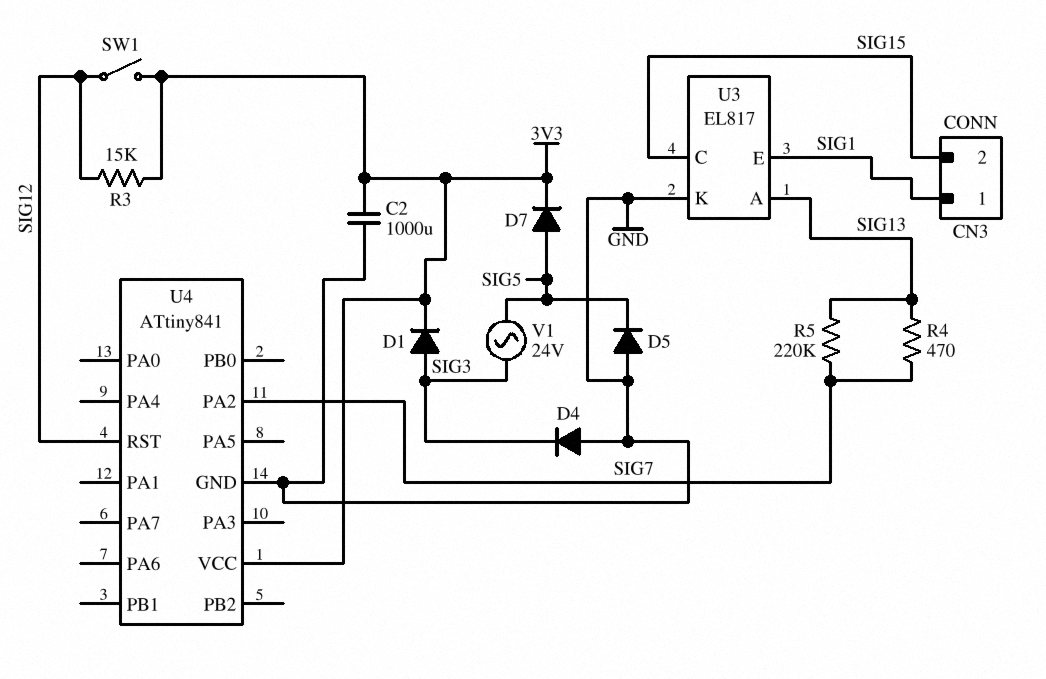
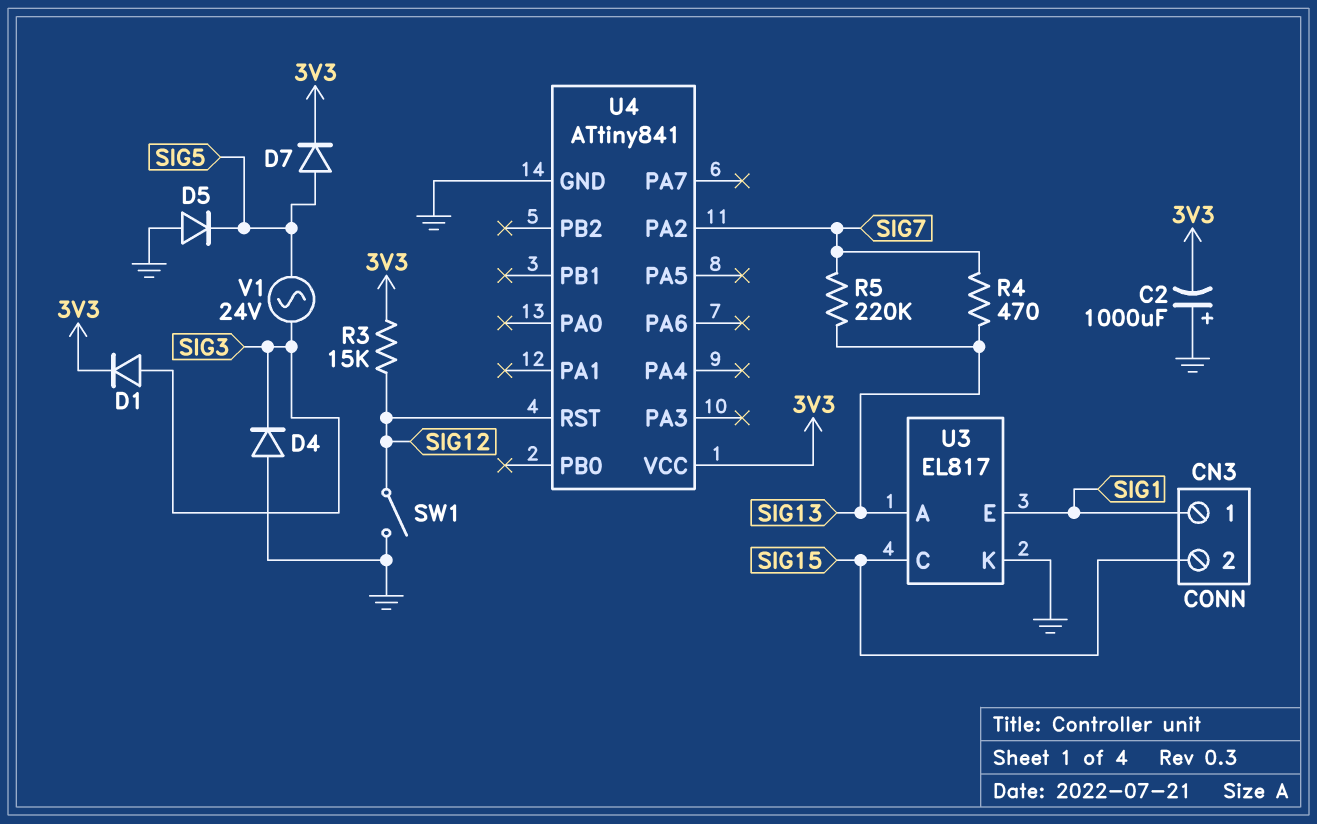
C2: 1000uF (3V3, GND) -> 1000uF (plus GND, minus 3V3)
SW1: switch (3V3, SIG12) -> switch (GND, SIG12)

